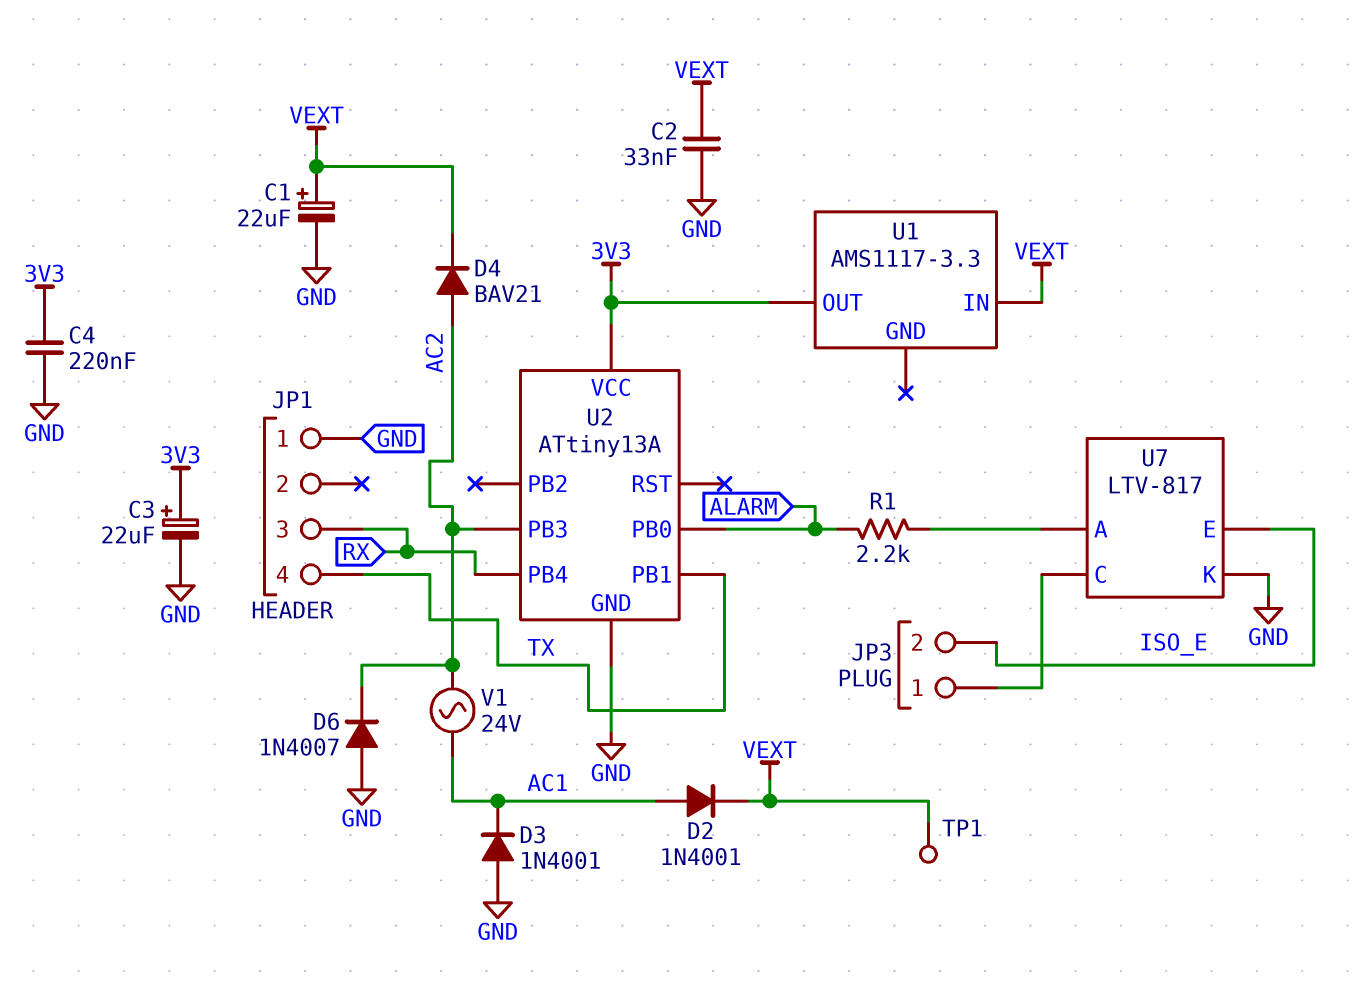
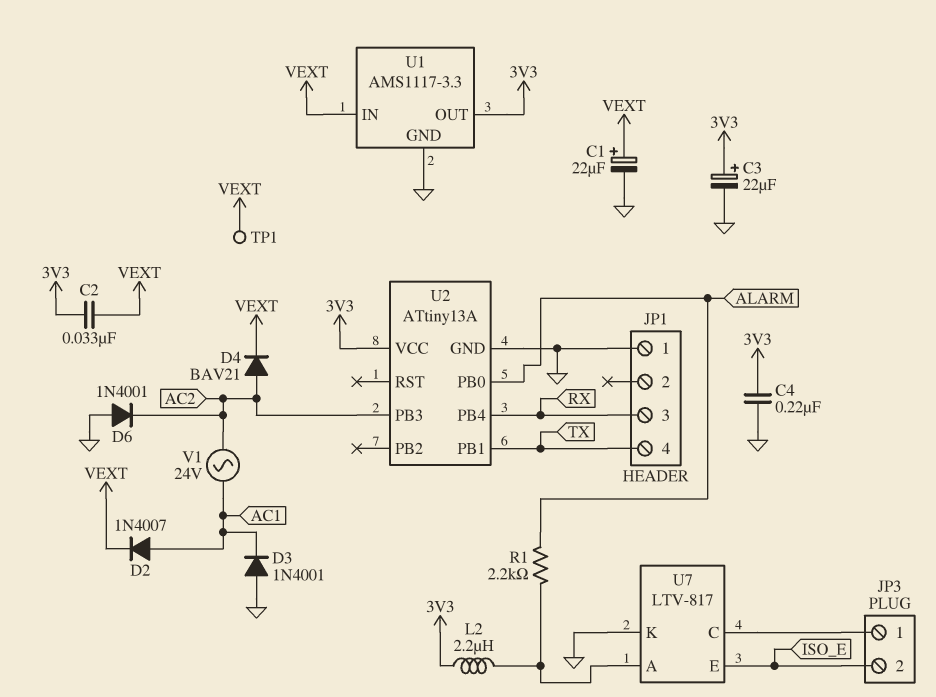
C2: 33nF (GND, VEXT) -> 33nF (3V3, VEXT)
D2: diode 1N4001 (A AC1, K VEXT) -> diode 1N4007 (A AC1, K VEXT)
D6: diode 1N4007 (A GND, K AC2) -> diode 1N4001 (A GND, K AC2)
L2: none -> 2.2uH (3V3, U7/A)
U1 pin GND: none -> GND

